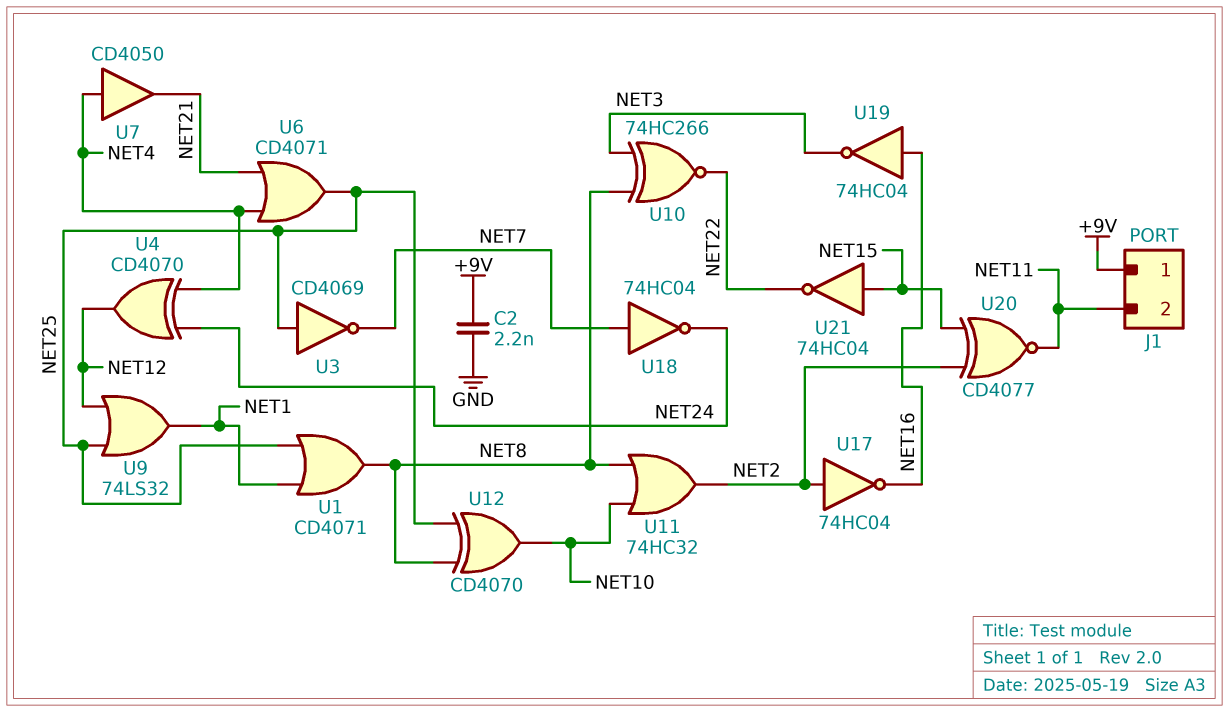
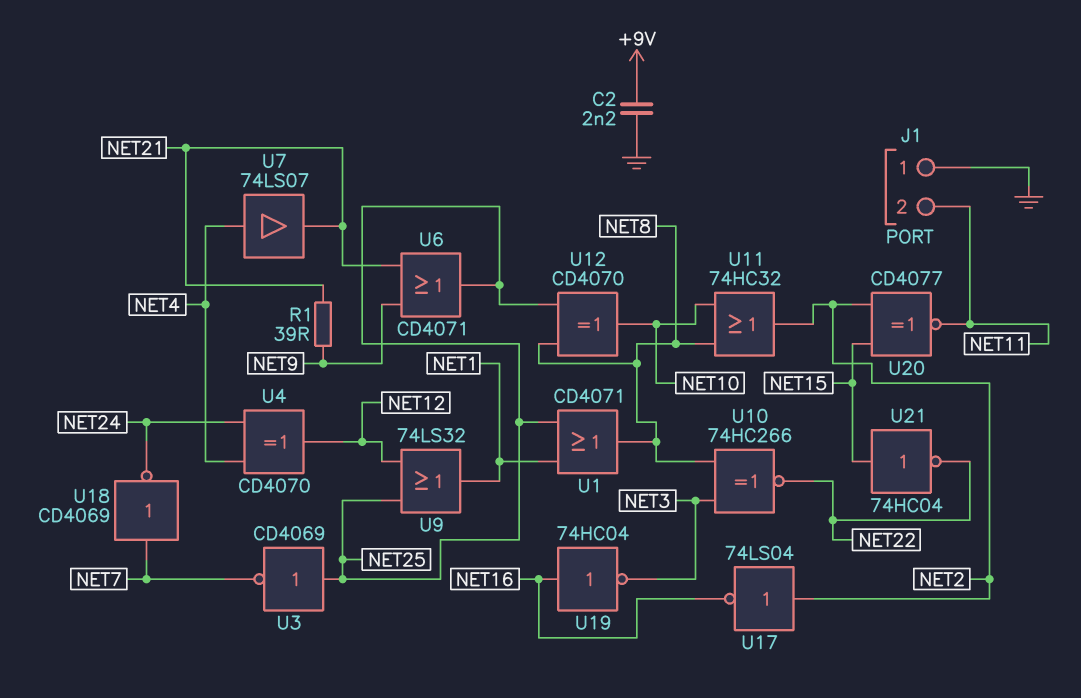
J1 pin 1: +9V -> GND
R1: none -> 39 (NET9, NET21)
U6: OR CD4071 (in NET4, in NET21, out NET25) -> OR CD4071 (in NET9, in NET21, out NET25)
U7: buffer CD4050 (in NET4, out NET21) -> buffer 74LS07 (in NET4, out NET21)
U17: NOT 74HC04 (in NET2, out NET16) -> NOT 74LS04 (in NET2, out NET16)
U18: NOT 74HC04 (in NET7, out NET24) -> NOT CD4069 (in NET7, out NET24)

